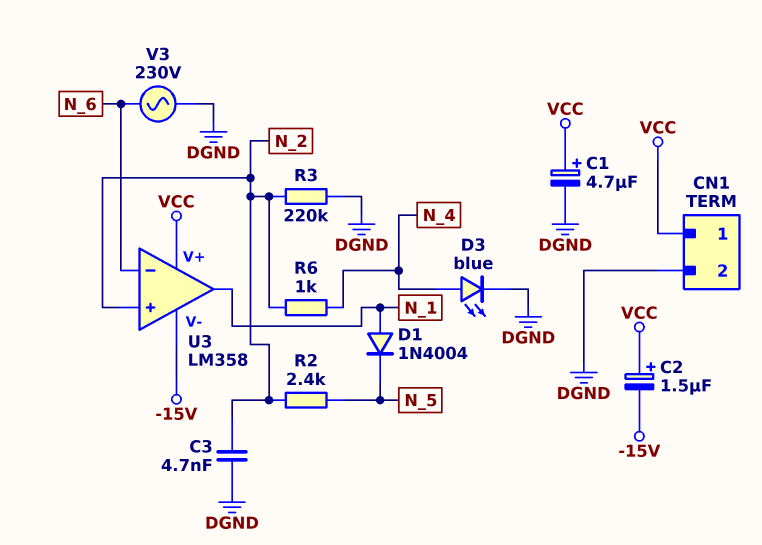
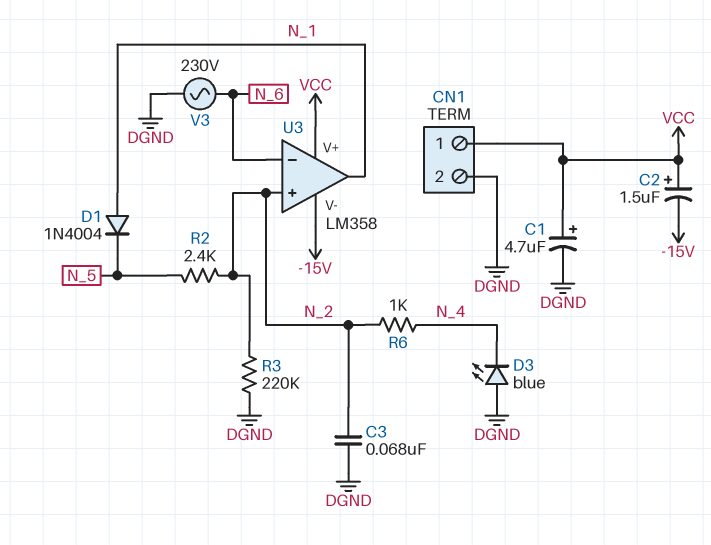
C3: 4.7nF (DGND, N_2) -> 68nF (DGND, N_2)
D3: LED blue (A N_4, K DGND) -> LED blue (A DGND, K N_4)

